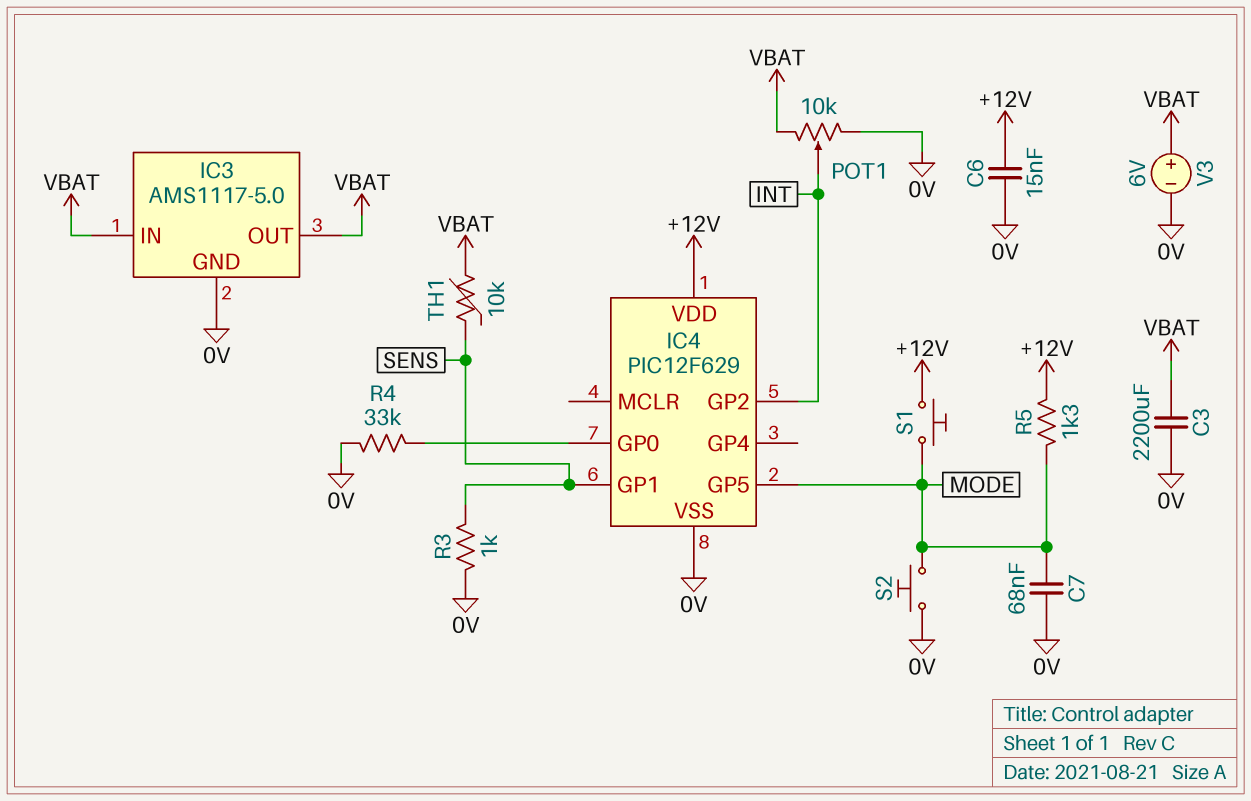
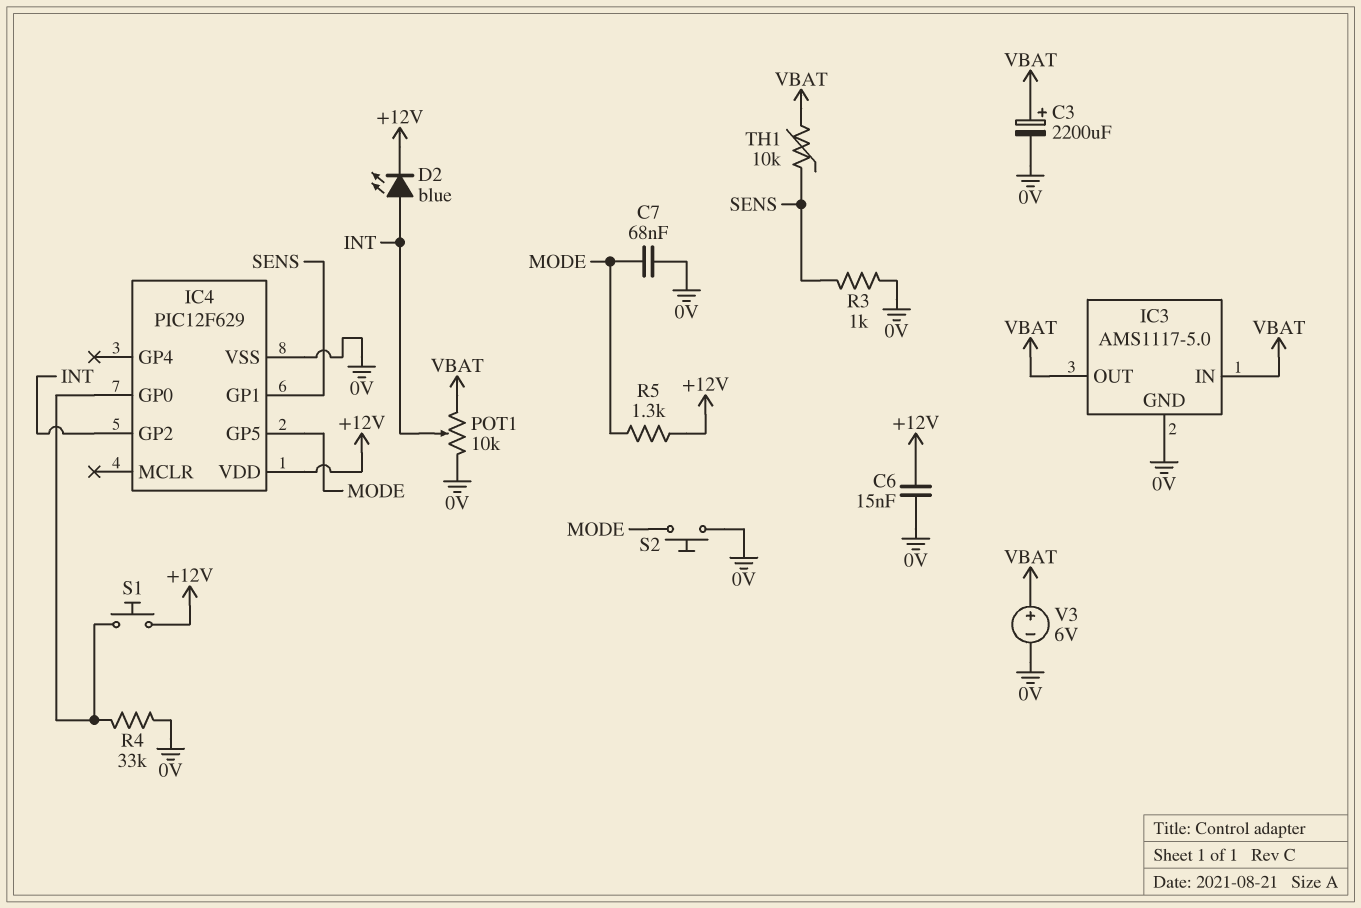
C3: 2200uF (0V, VBAT) -> 2200uF (plus VBAT, minus 0V)
D2: none -> LED blue (A INT, K +12V)
S1: button (+12V, MODE) -> button (+12V, IC4/GP0)

